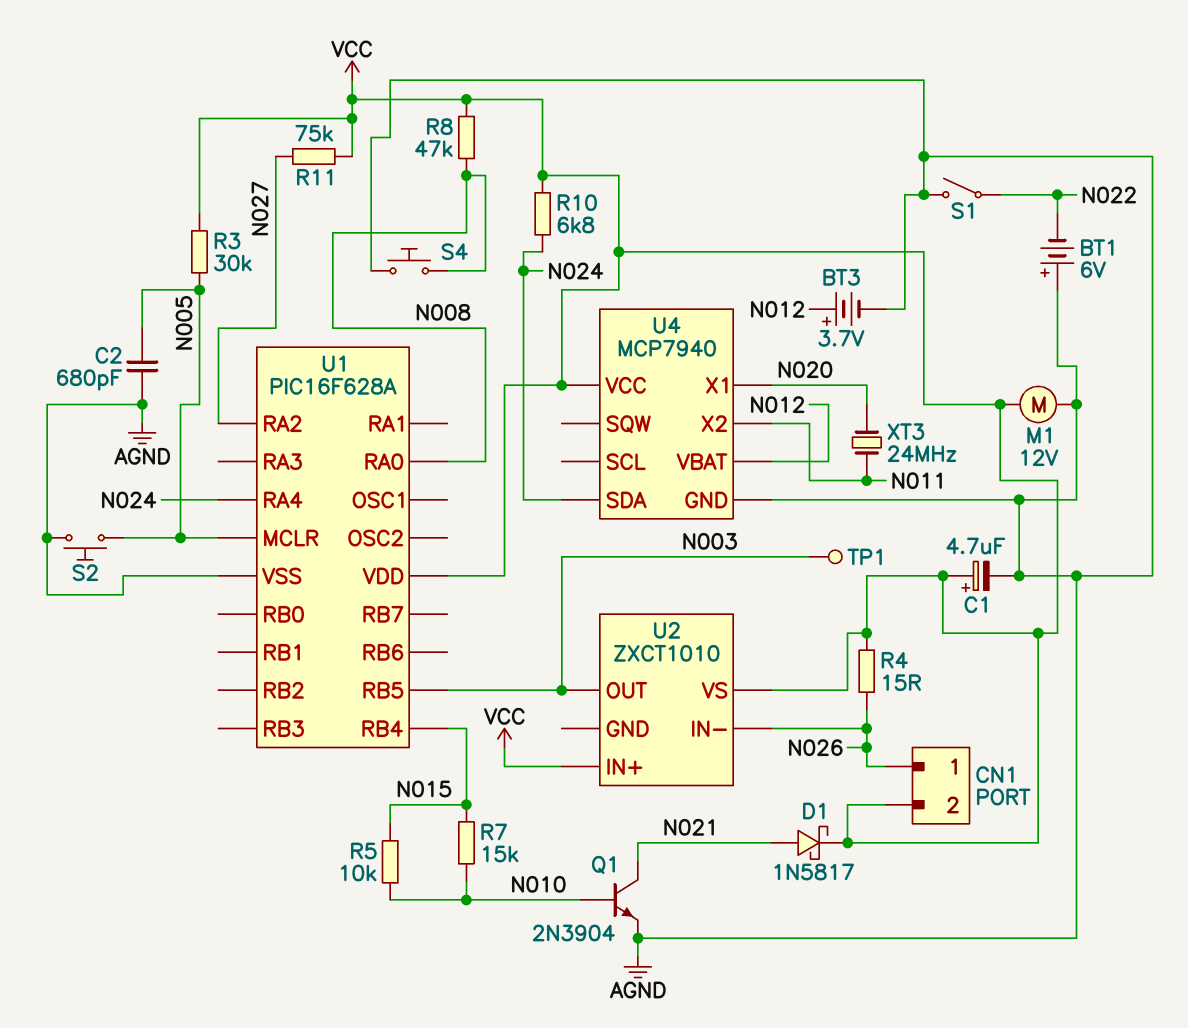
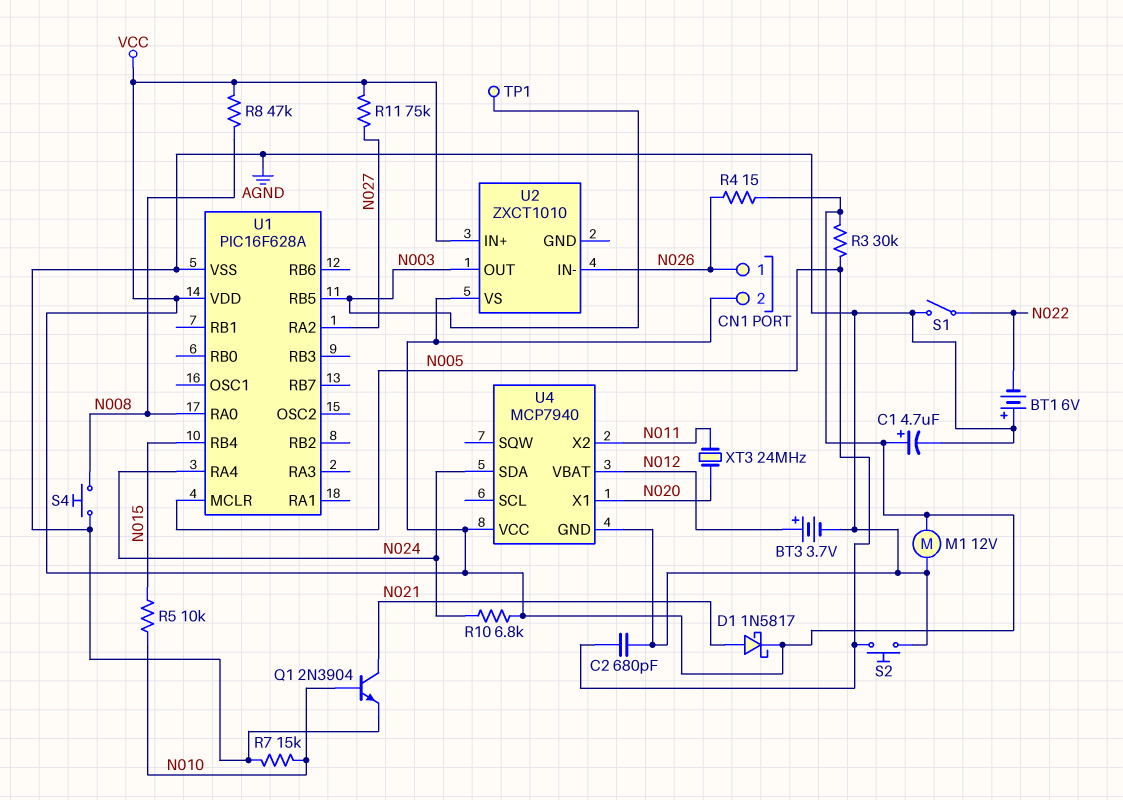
R7: 15k (N010, N015) -> 15k (AGND, N010)

